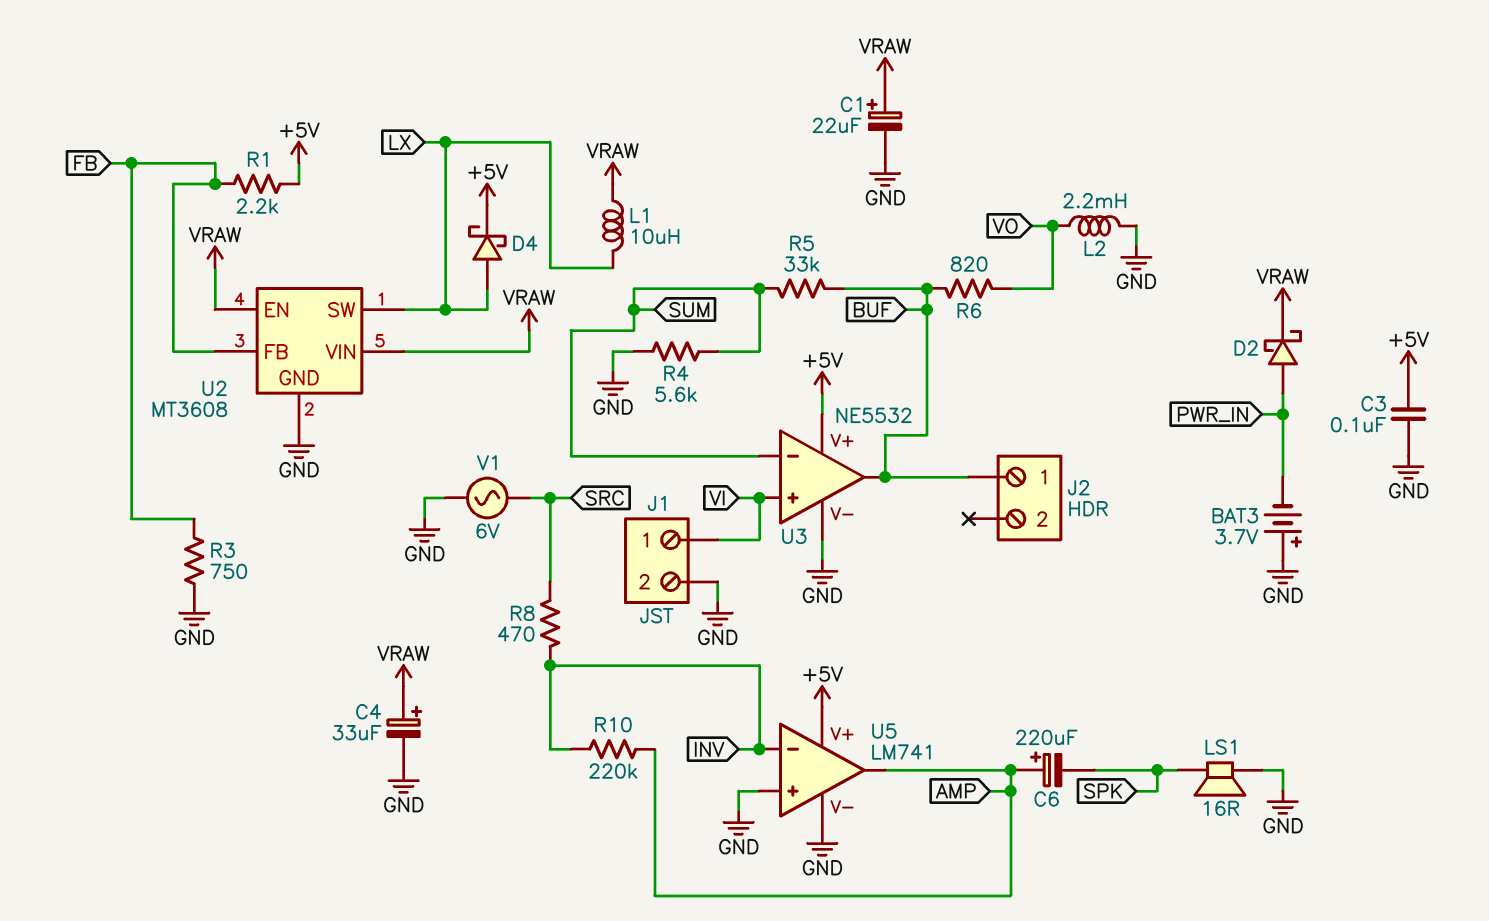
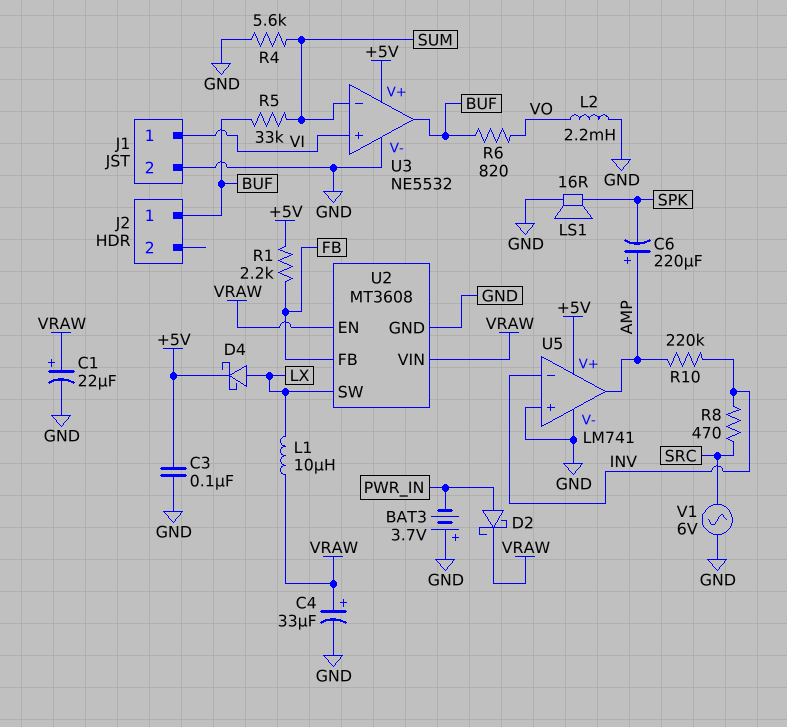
R3: 750 (FB, GND) -> none

